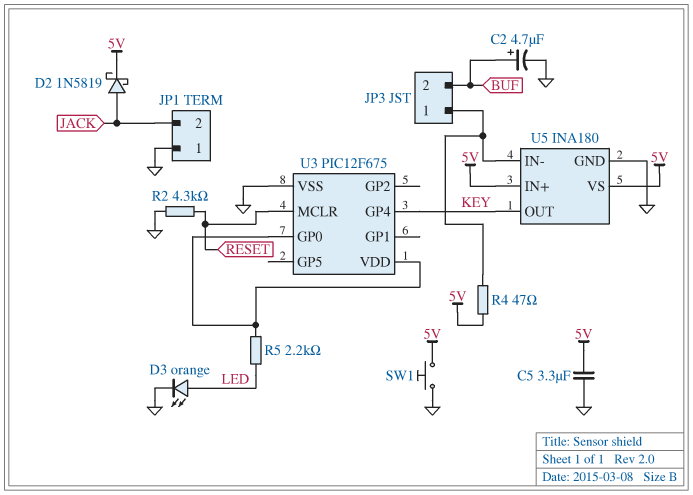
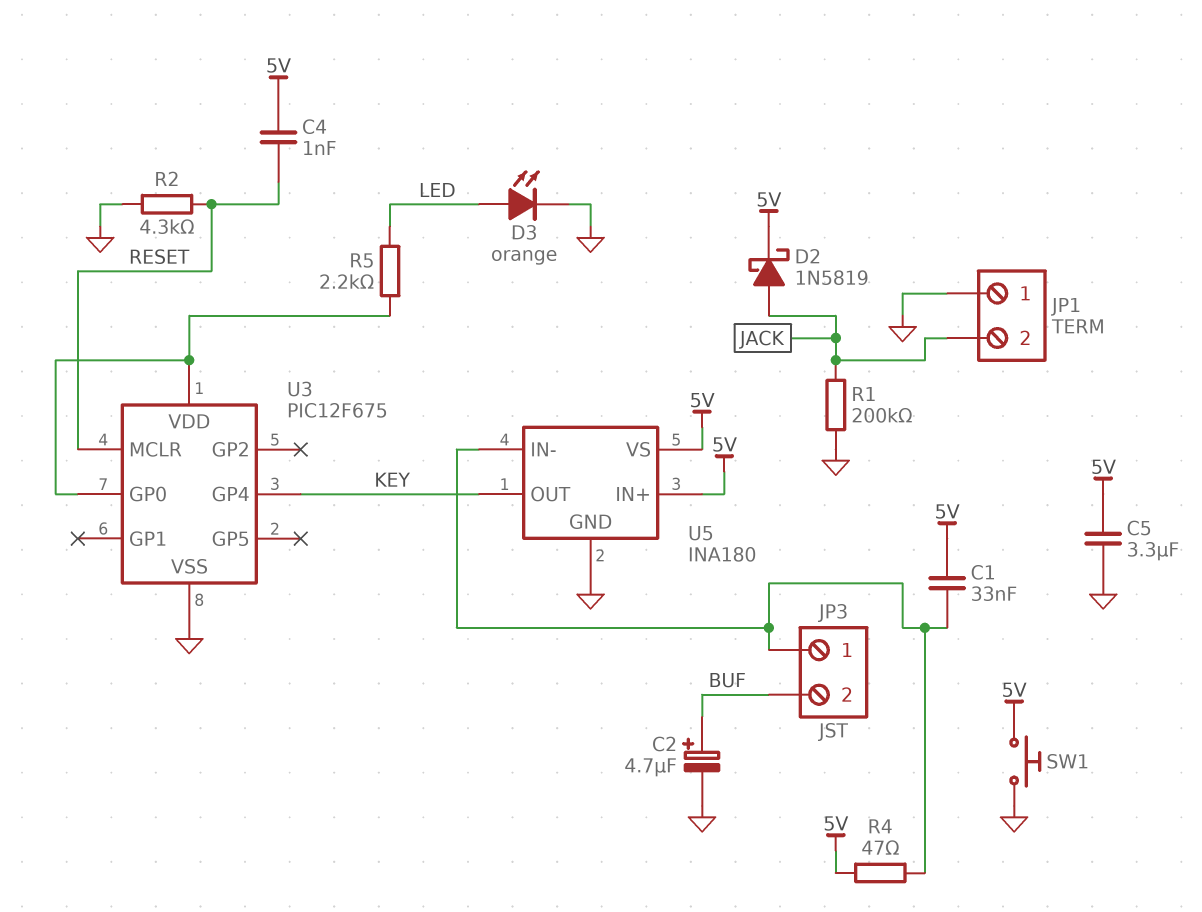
C1: none -> 33nF (5V, JP3/1)
C4: none -> 1nF (5V, RESET)
R1: none -> 200k (GND, JACK)

